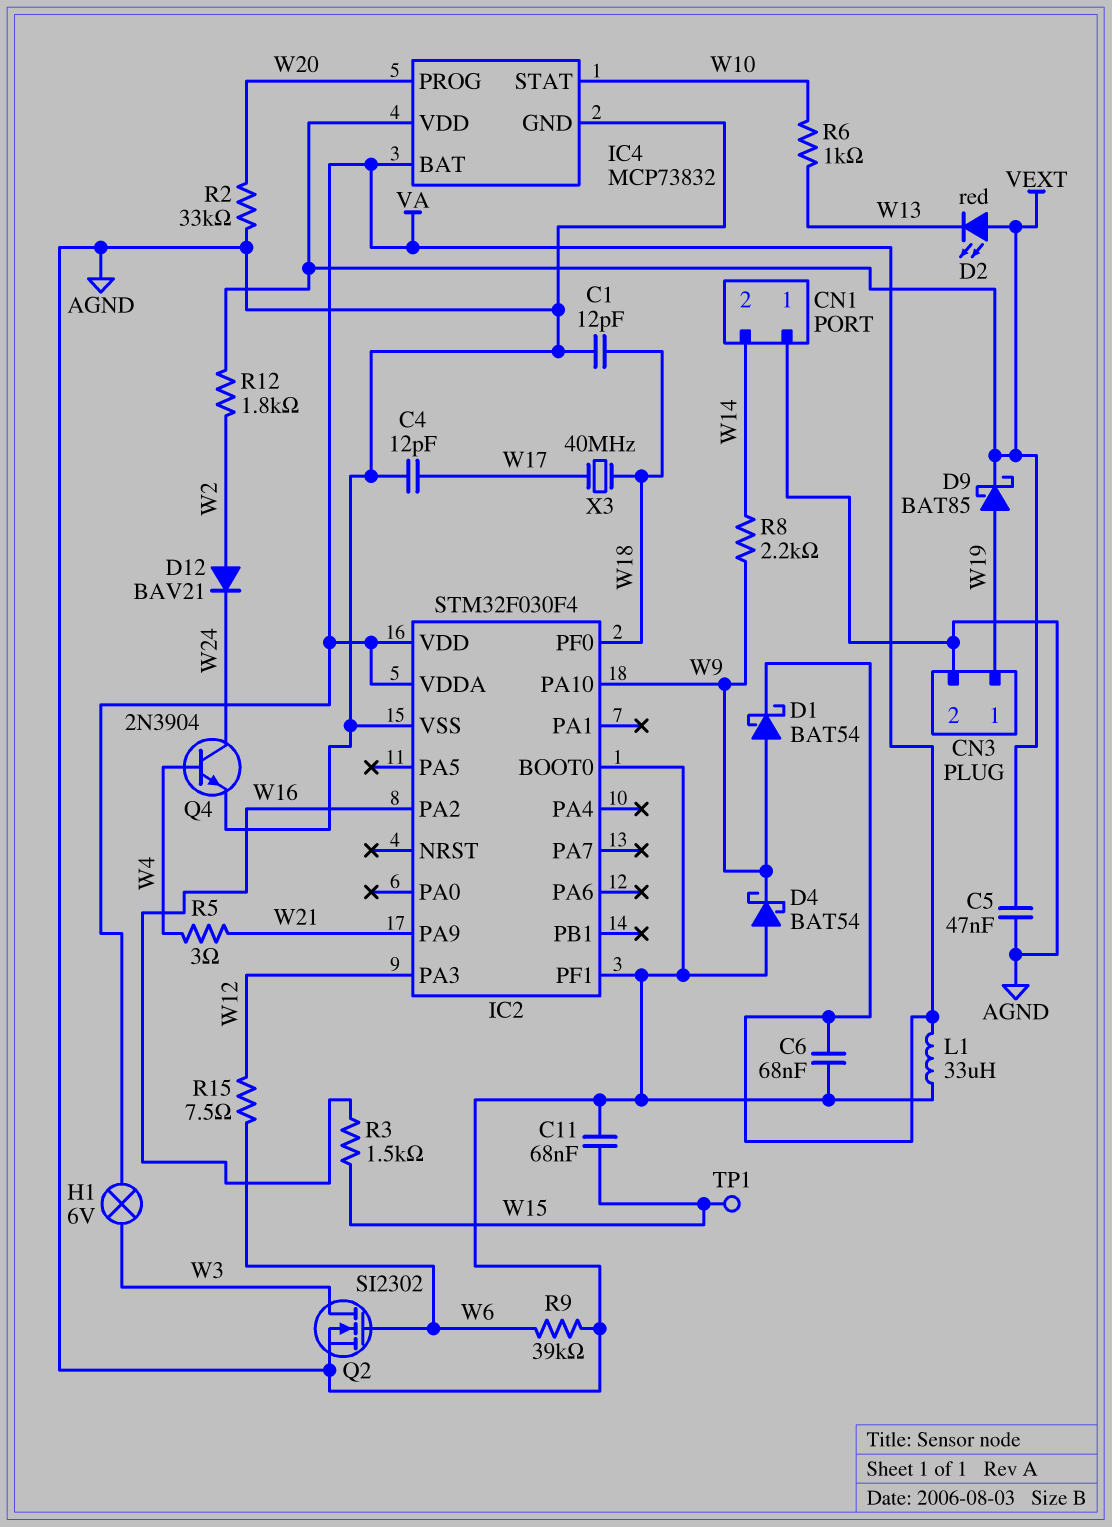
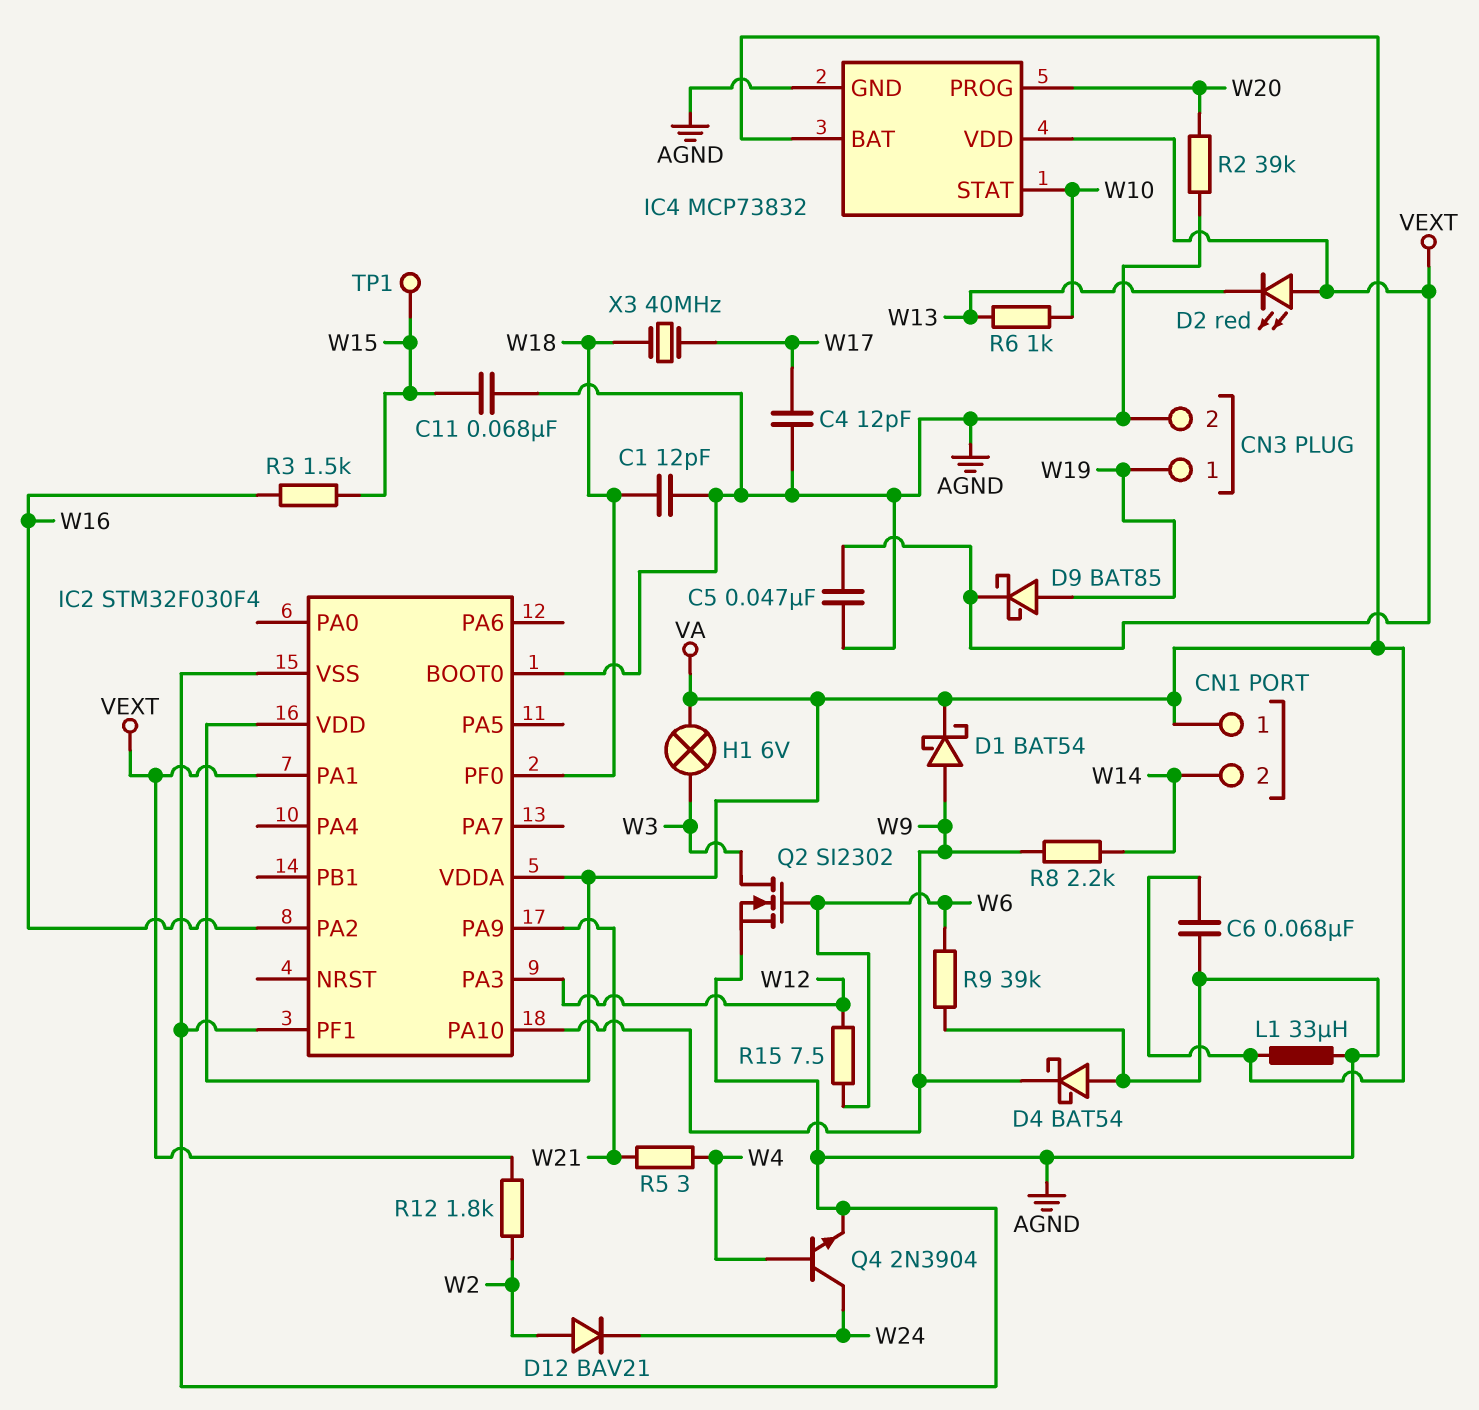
CN1 pin 1: AGND -> VA
IC2 pin PA1: none -> VEXT
R2: 33k (AGND, W20) -> 39k (AGND, W20)

